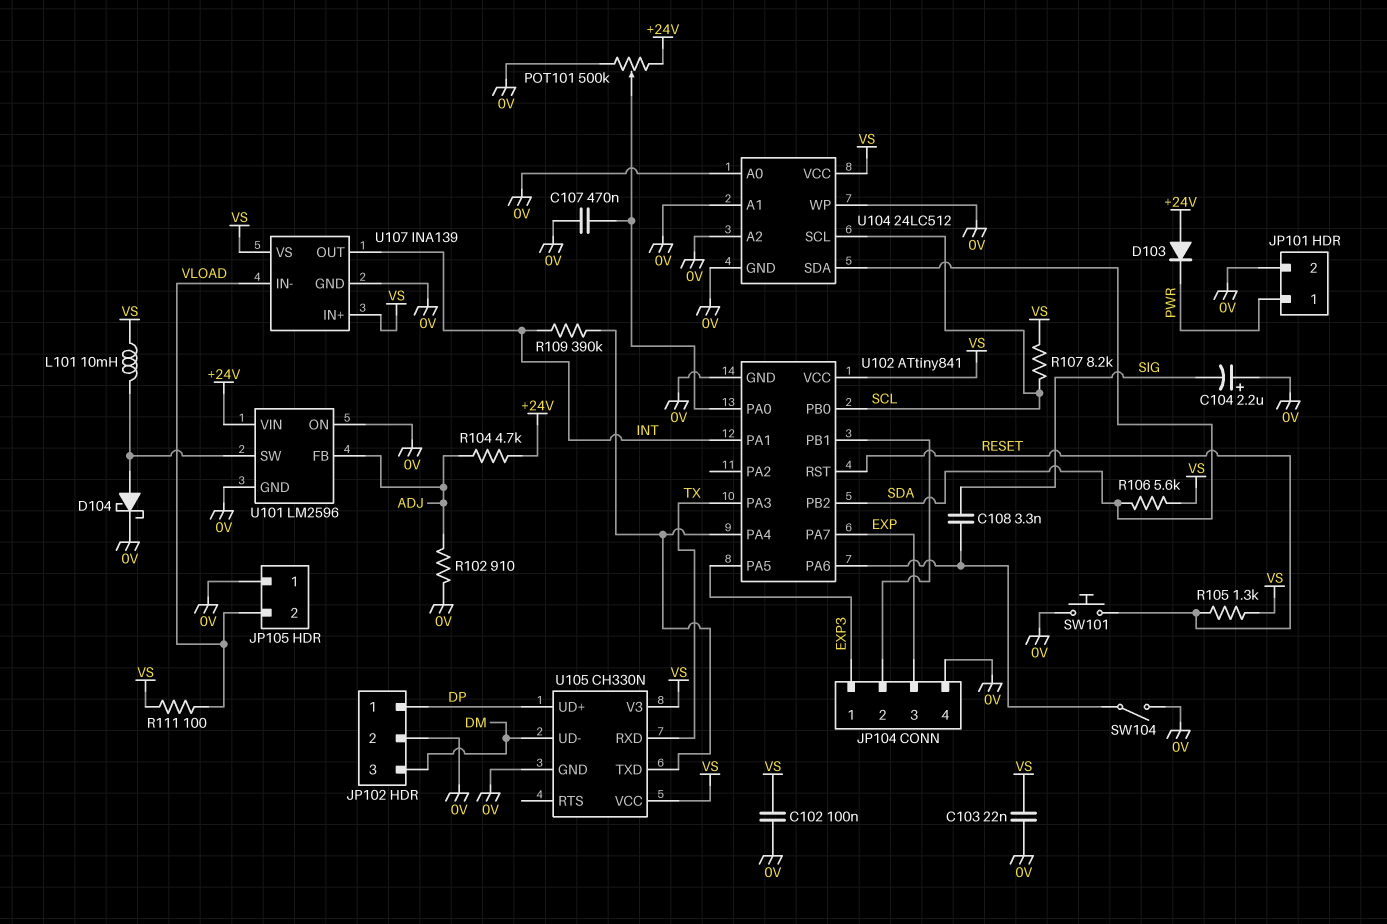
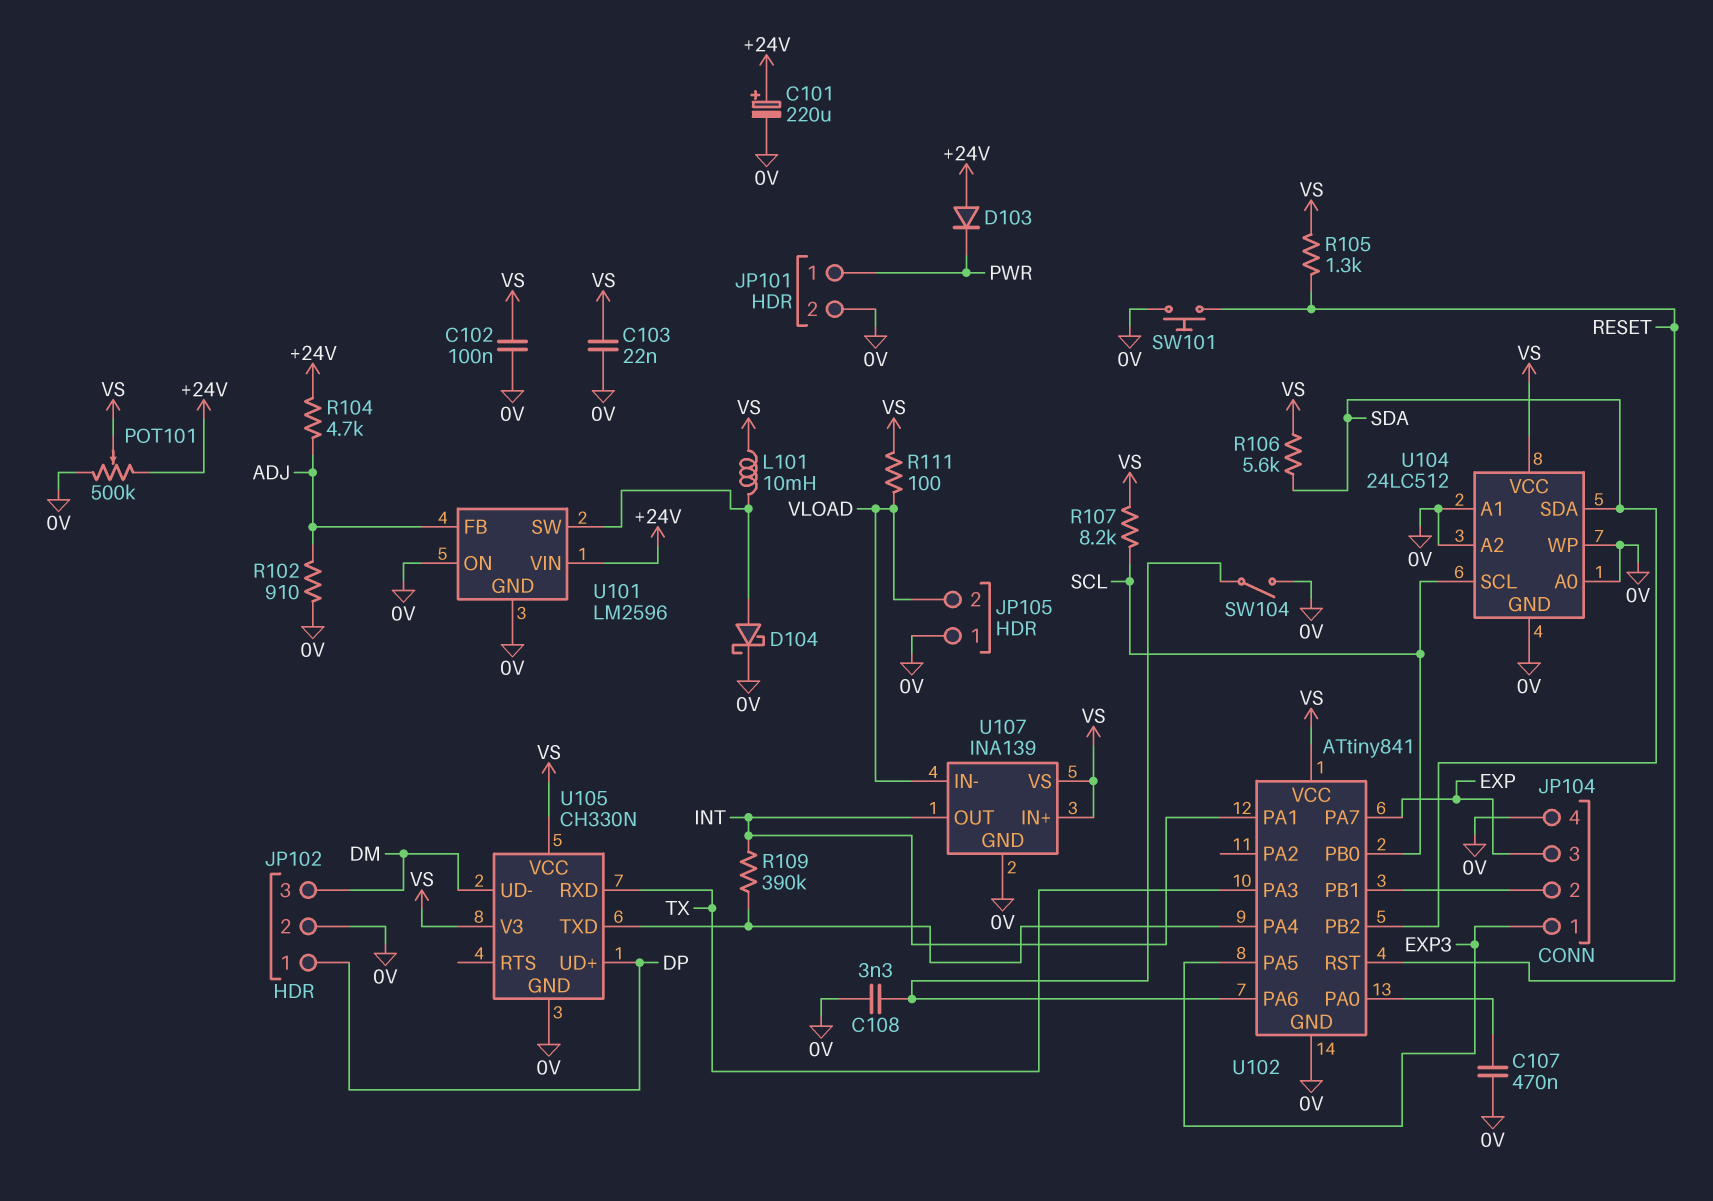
C101: none -> 220uF (plus +24V, minus 0V)
C104: 2.2uF (plus 0V, minus SIG) -> none
C108: 3.3nF (SIG, U102/PA6) -> 3.3nF (0V, U102/PA6)
POT101: 500k (+24V, 0V, wiper U102/PA0) -> 500k (+24V, 0V, wiper VS)

